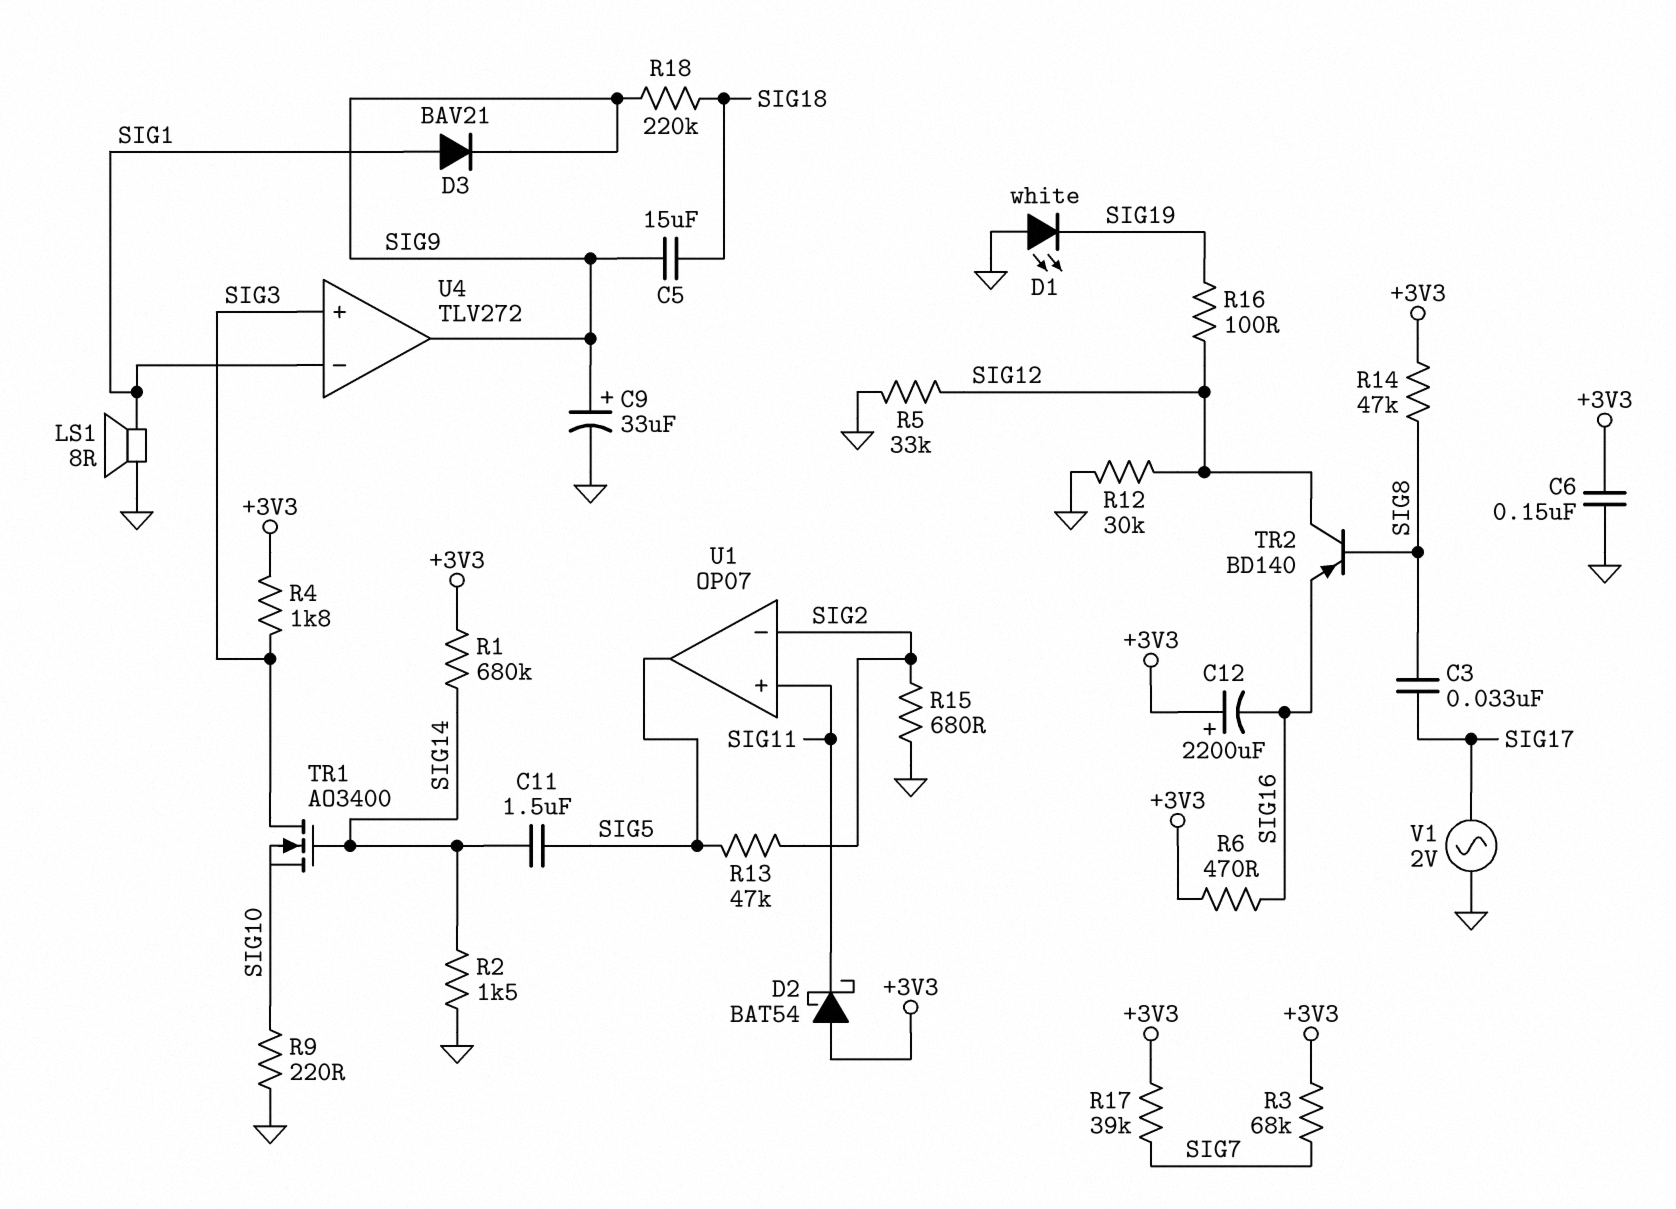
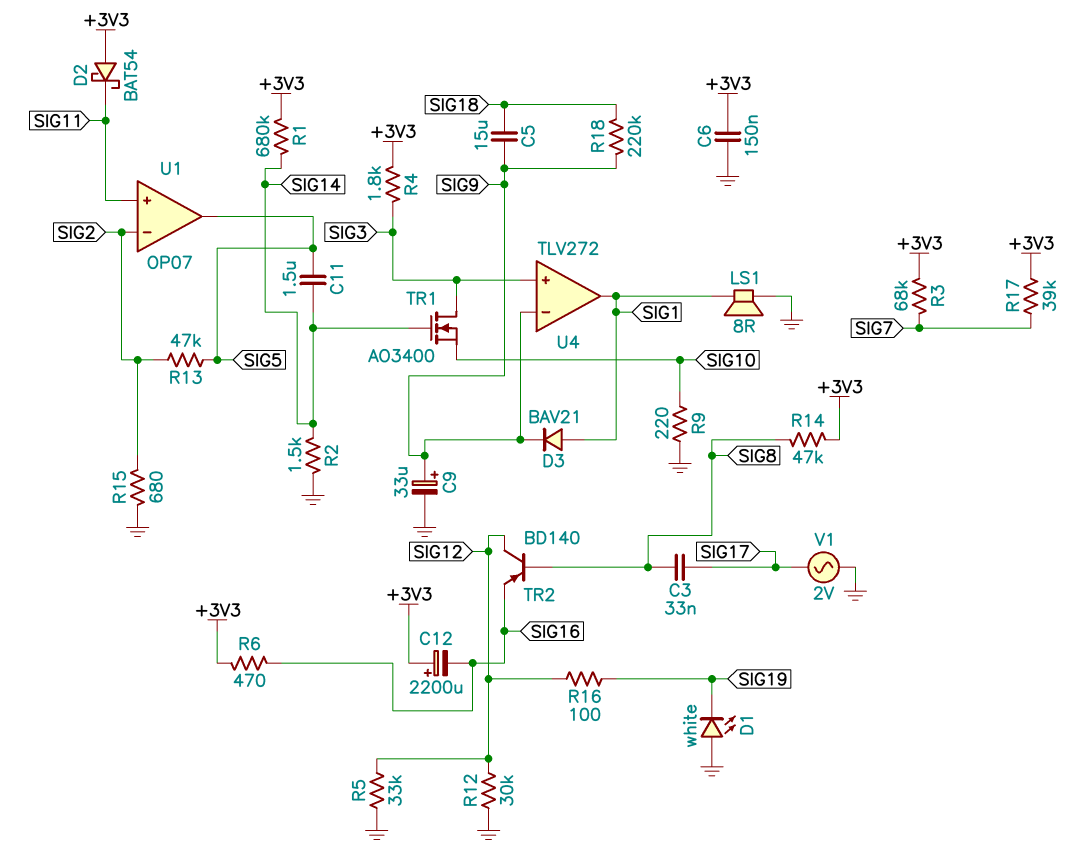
U4 pin in-: SIG1 -> SIG9
U4 pin out: SIG9 -> SIG1

